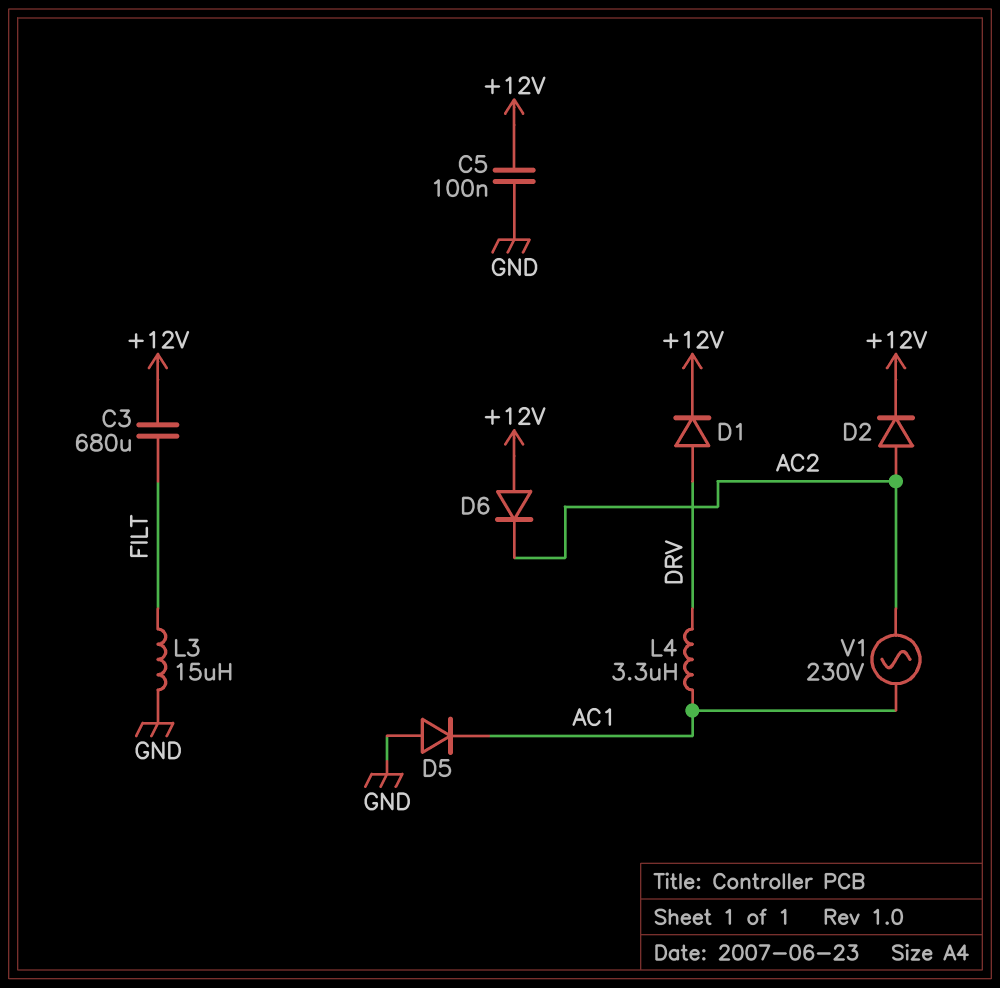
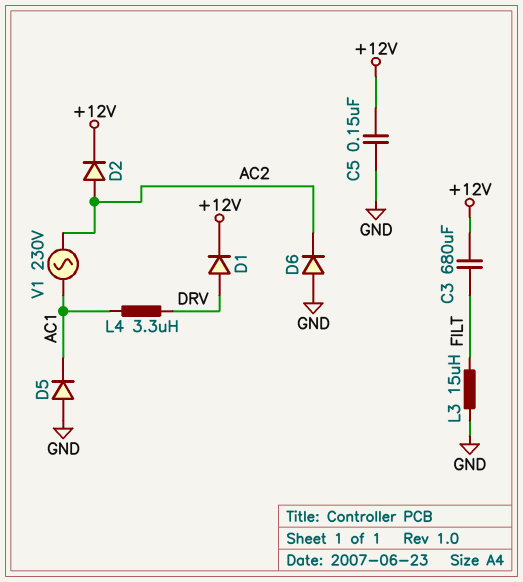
C5: 100nF (+12V, GND) -> 150nF (+12V, GND)
D6: diode (A +12V, K AC2) -> diode (A GND, K AC2)

